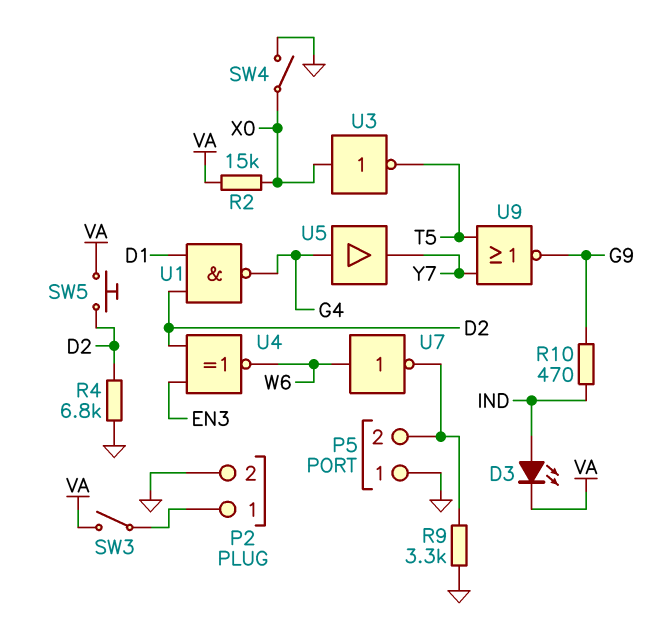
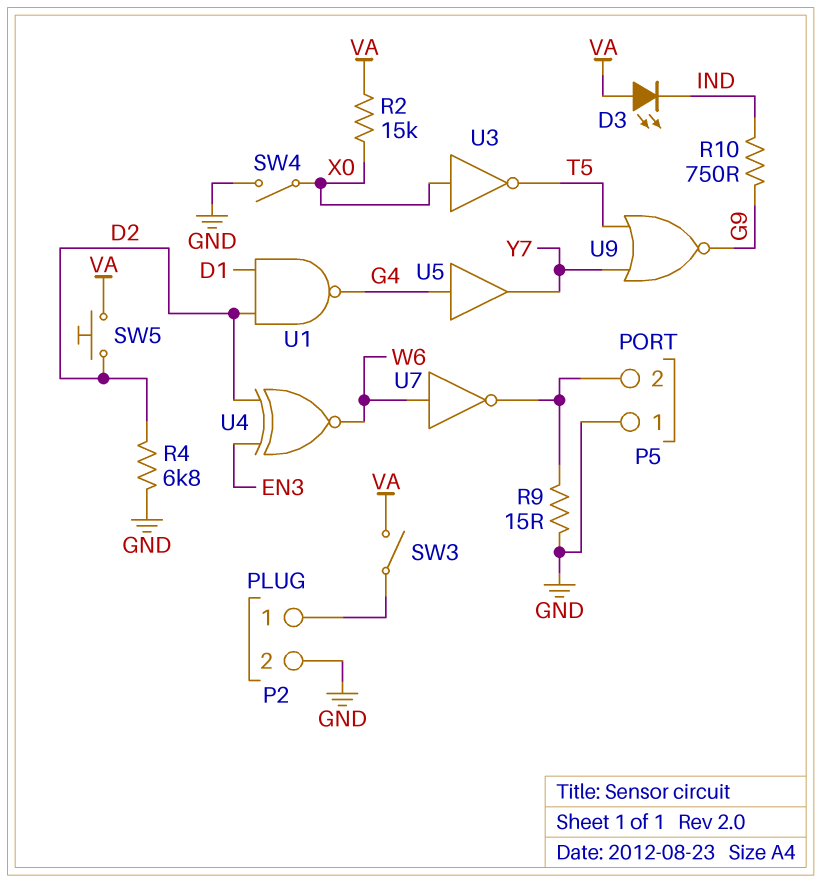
D3: LED (A IND, K VA) -> LED (A VA, K IND)
R9: 3.3k (GND, P5/2) -> 15 (GND, P5/2)
R10: 470 (G9, IND) -> 750 (G9, IND)

